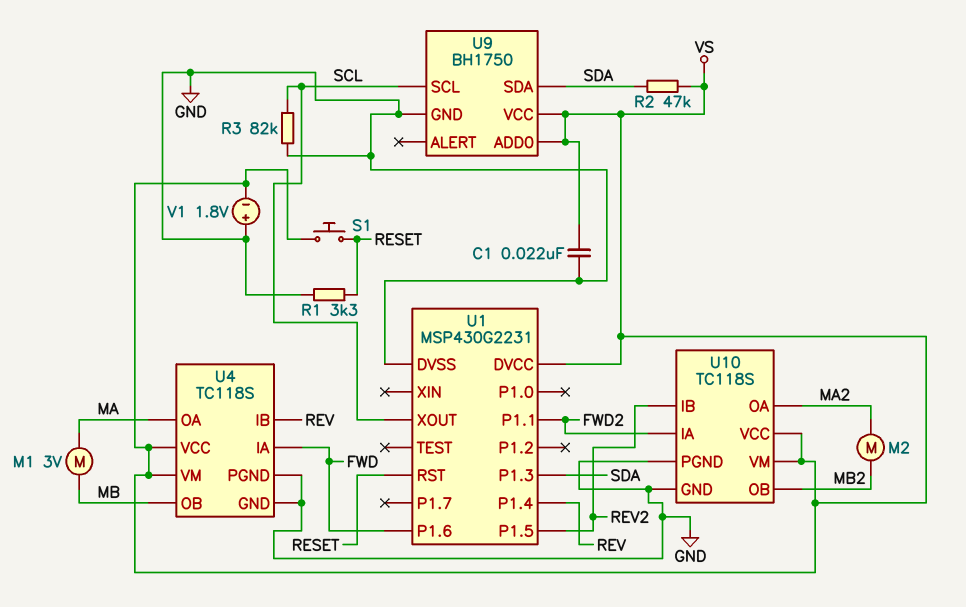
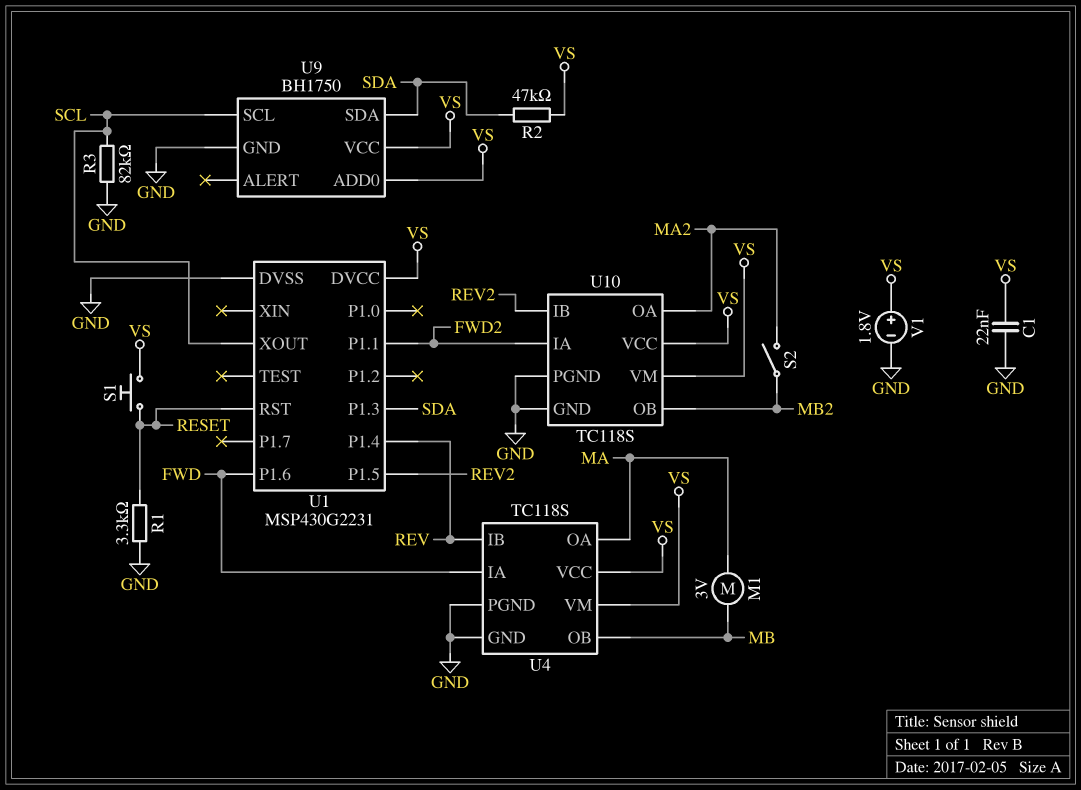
M2: motor (MA2, MB2) -> none
S2: none -> switch (MA2, MB2)
V1: 1.8V (plus GND, minus VS) -> 1.8V (plus VS, minus GND)

